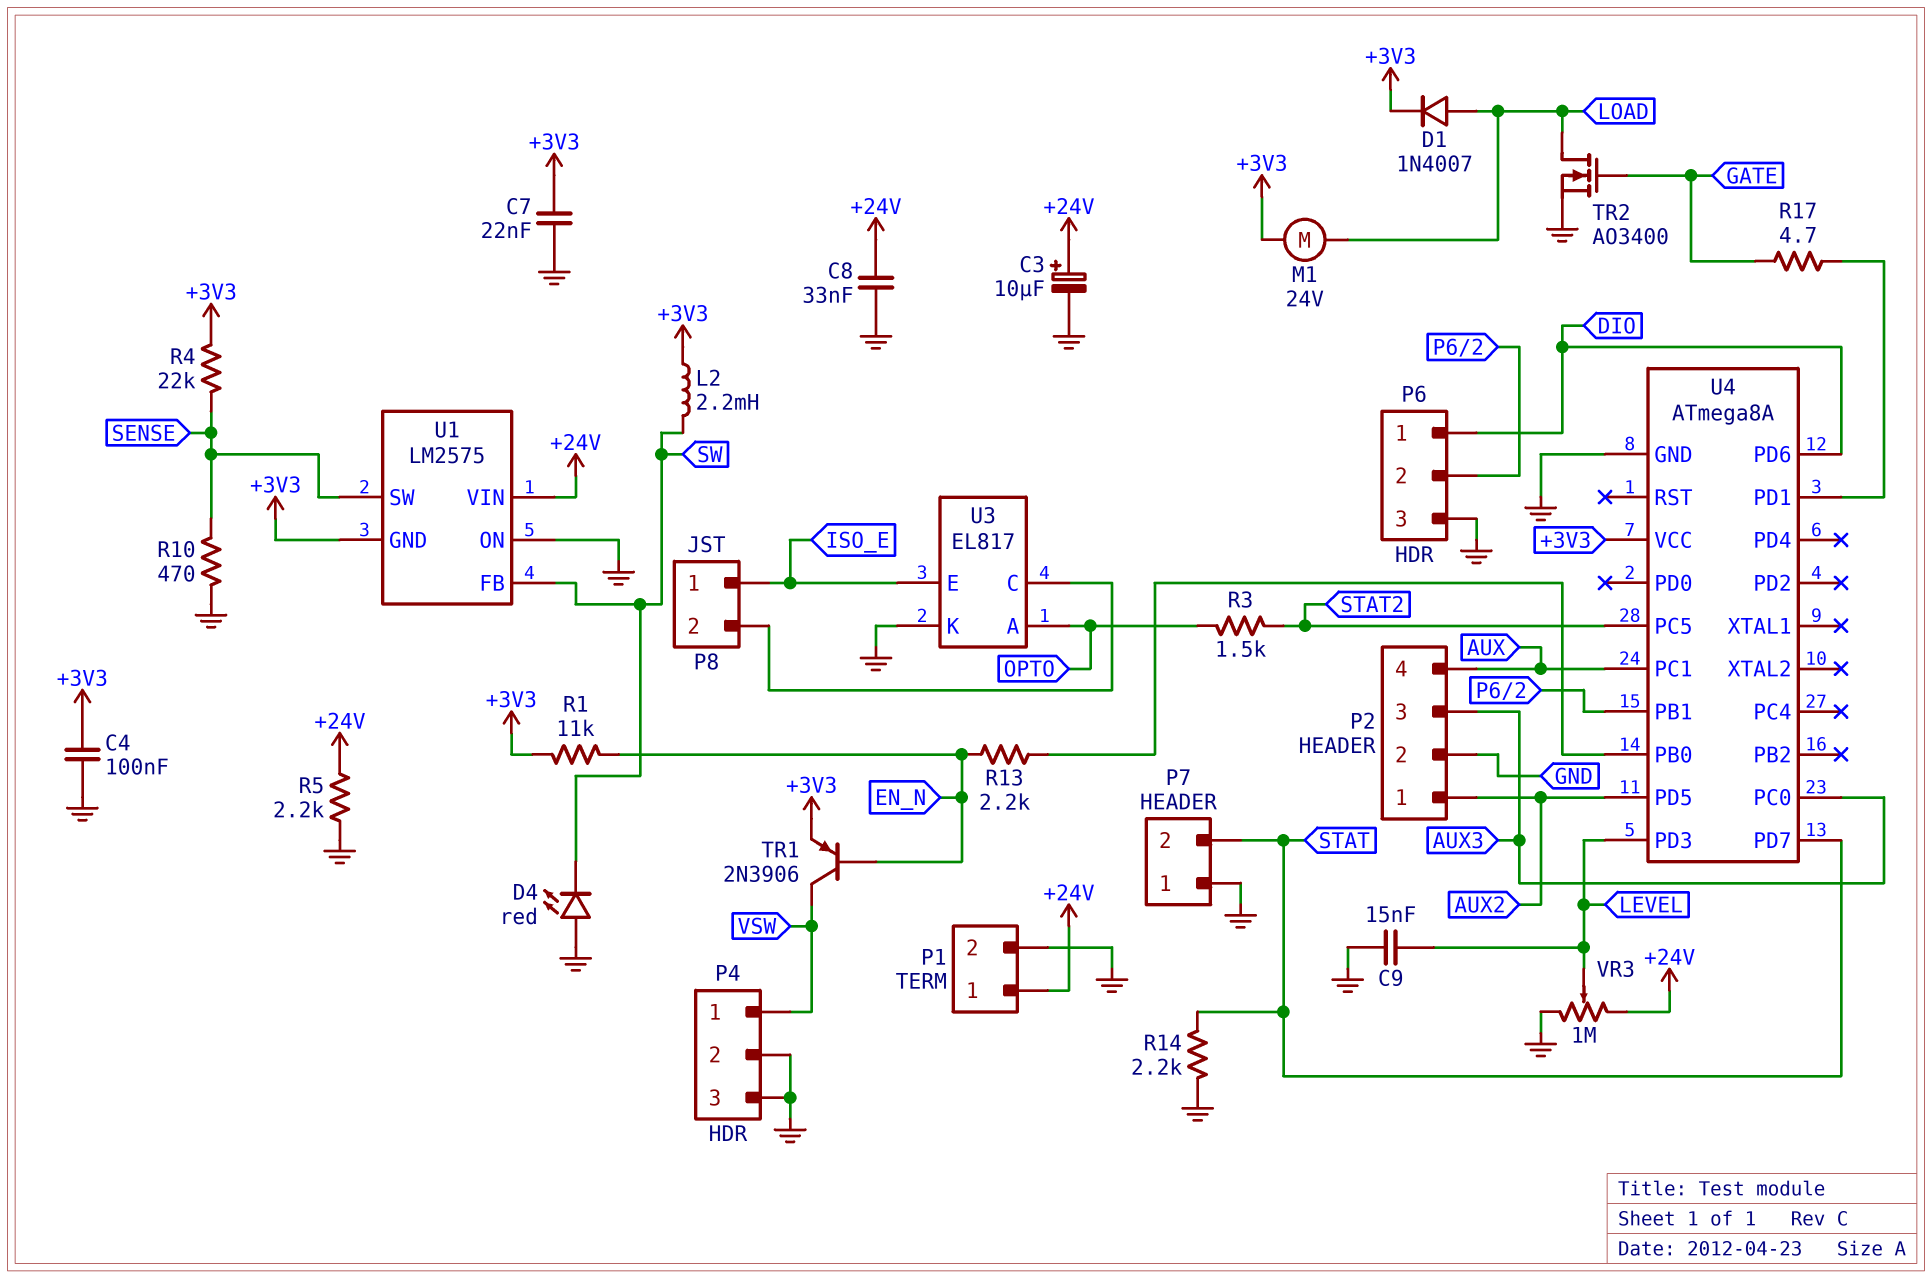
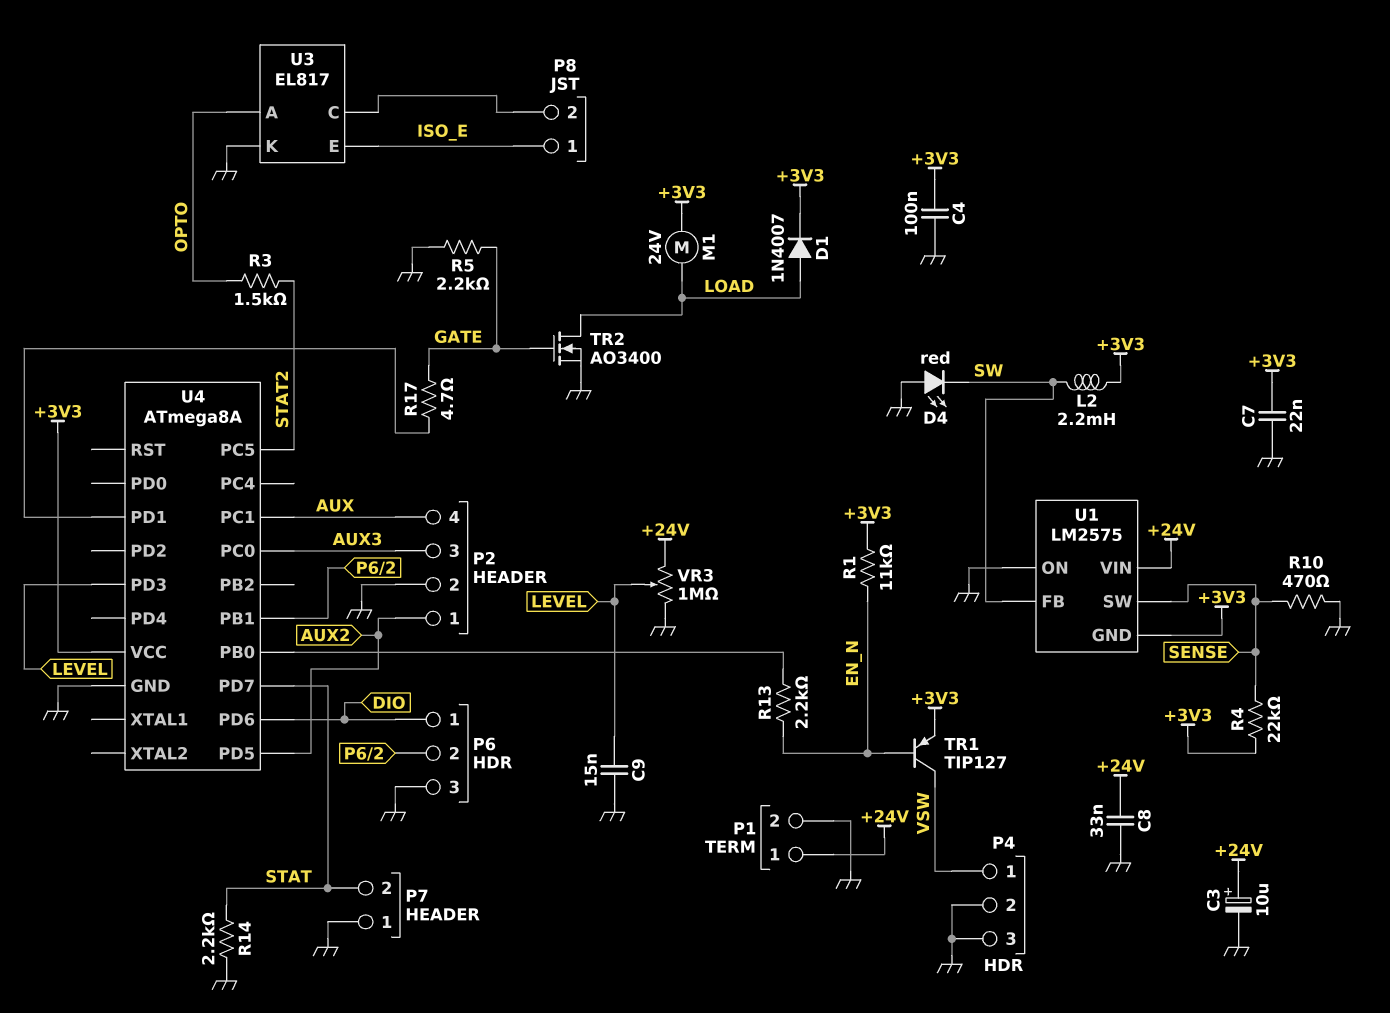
R5: 2.2k (+24V, GND) -> 2.2k (GATE, GND)
TR1: PNP 2N3906 (B EN_N, C VSW, E +3V3) -> PNP TIP127 (B EN_N, C VSW, E +3V3)

